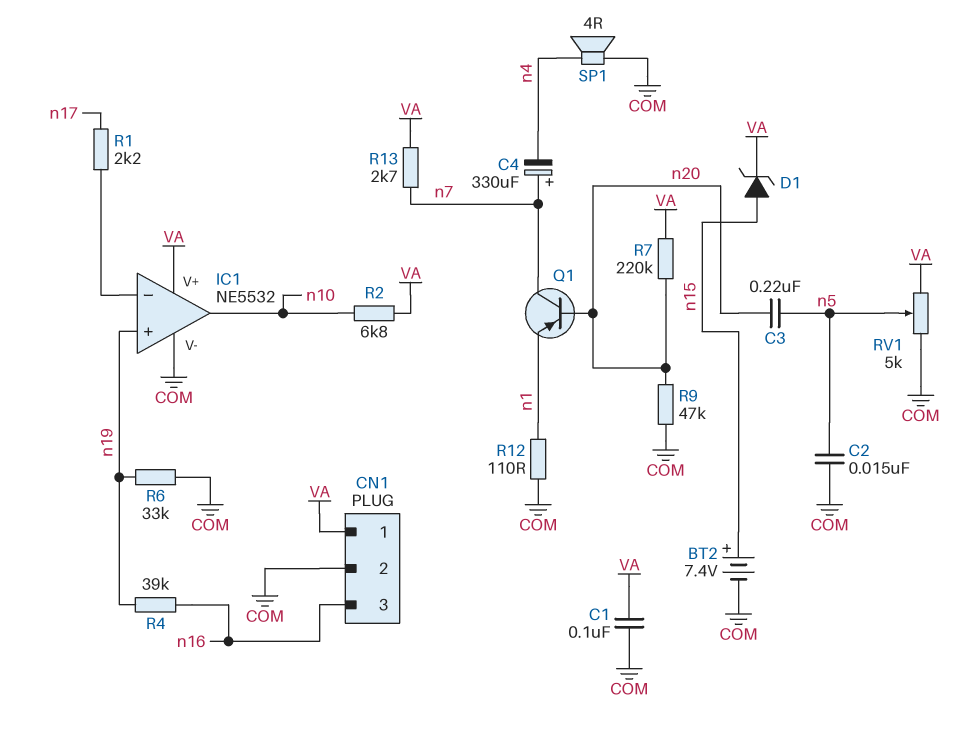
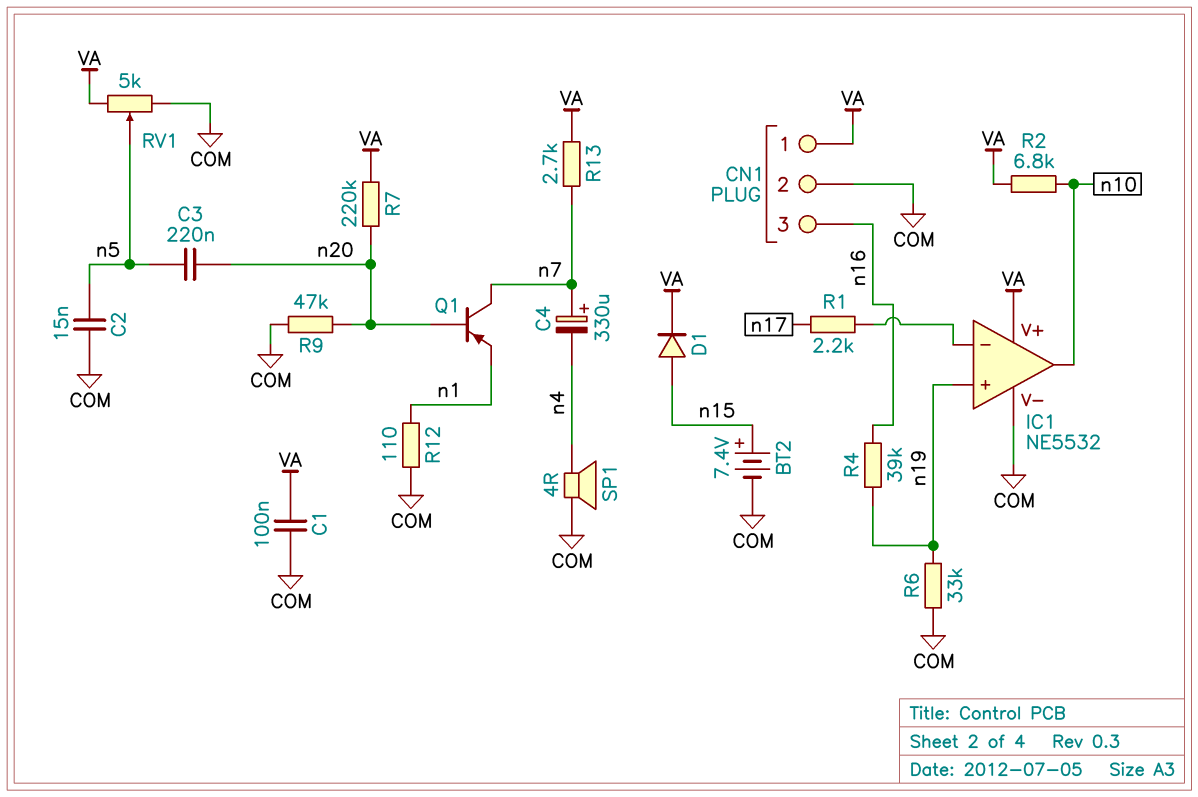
D1: zener (A n15, K VA) -> diode (A n15, K VA)

